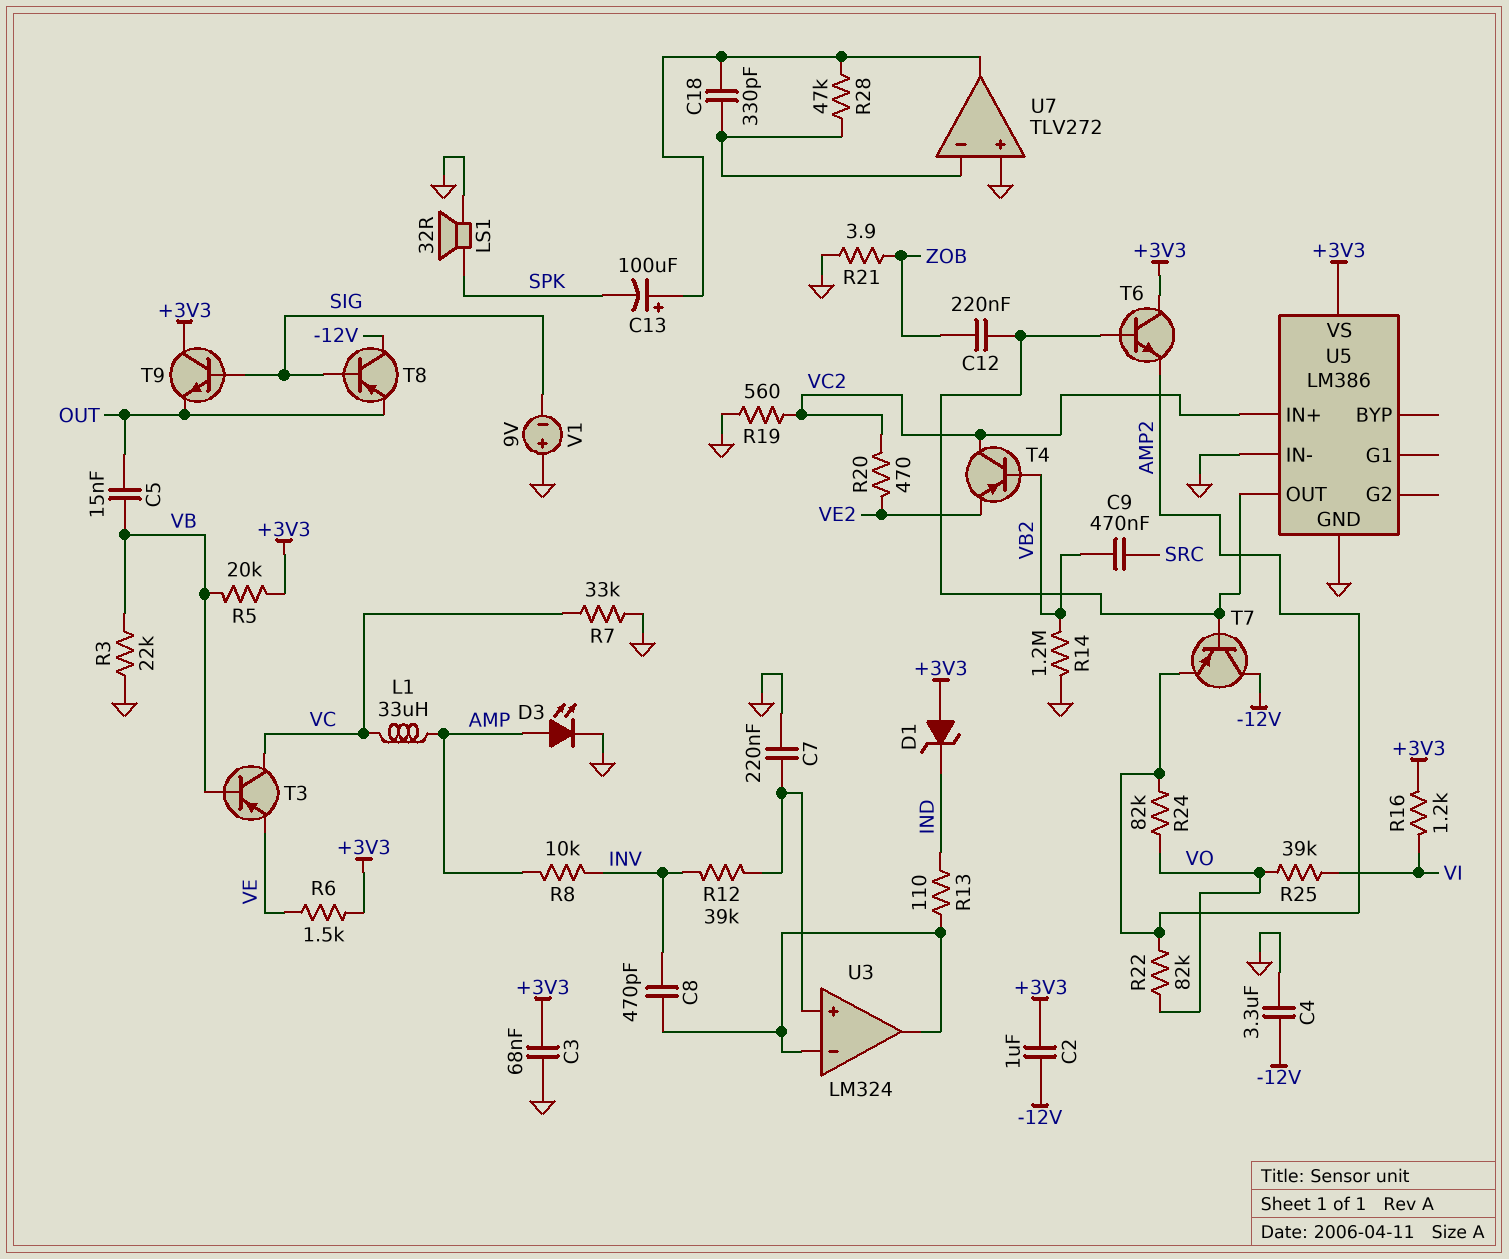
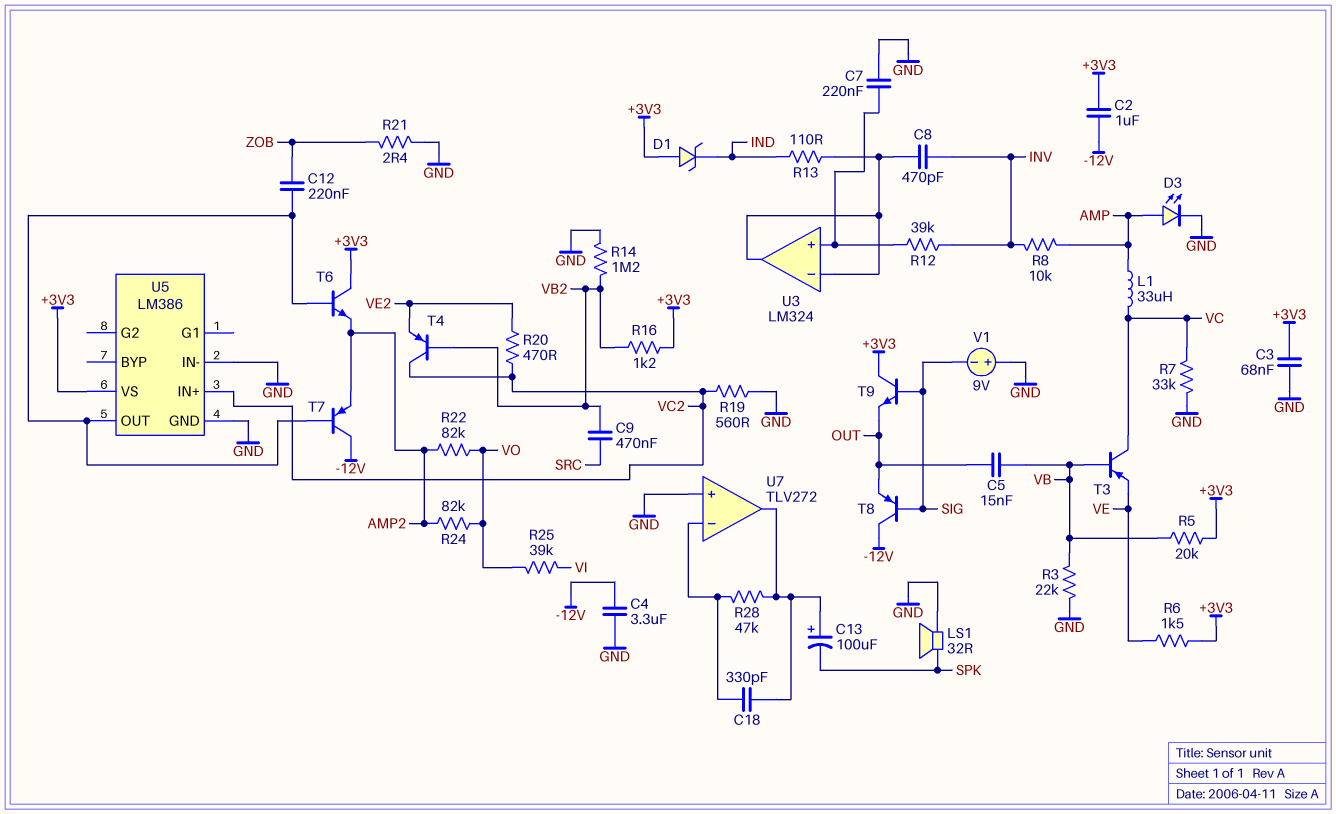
R16: 1.2k (+3V3, VI) -> 1.2k (+3V3, VB2)
R21: 3.9 (GND, ZOB) -> 2.4 (GND, ZOB)

